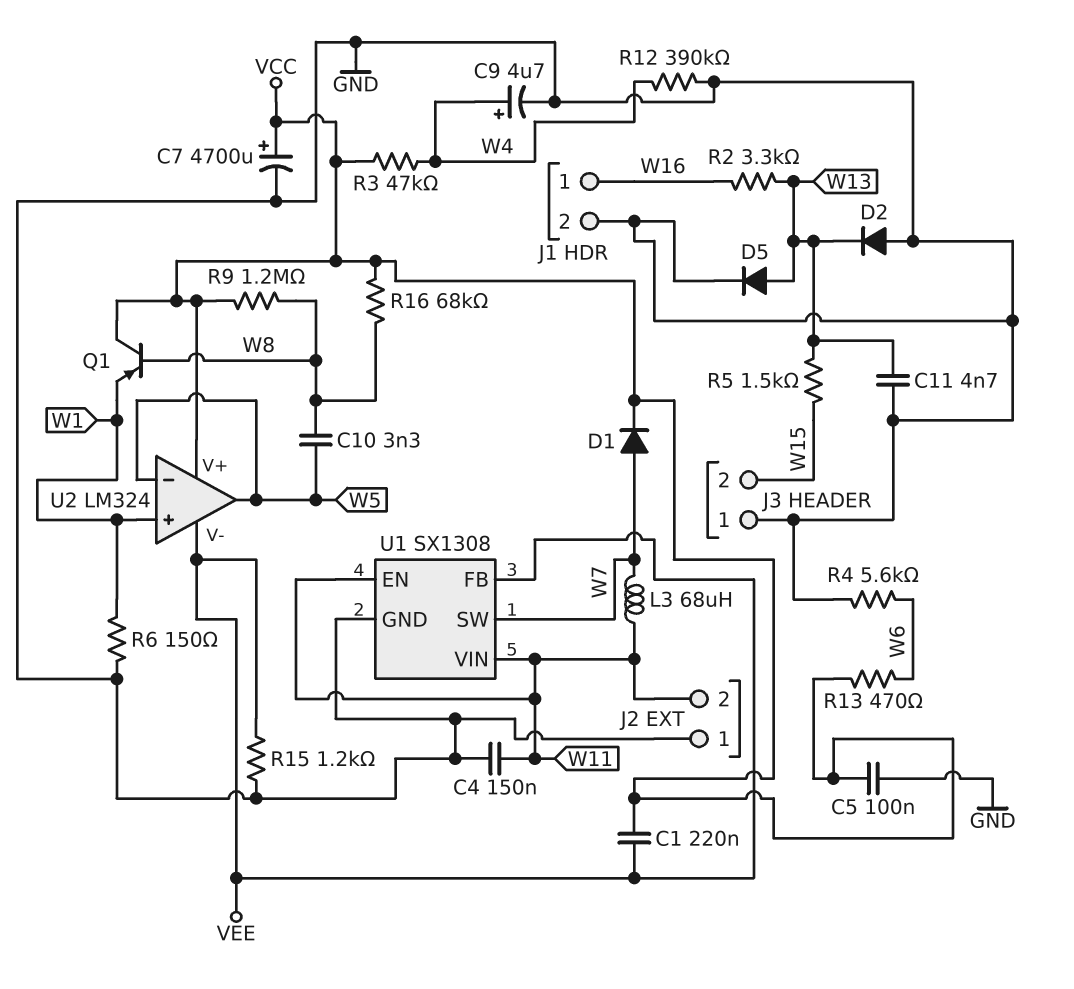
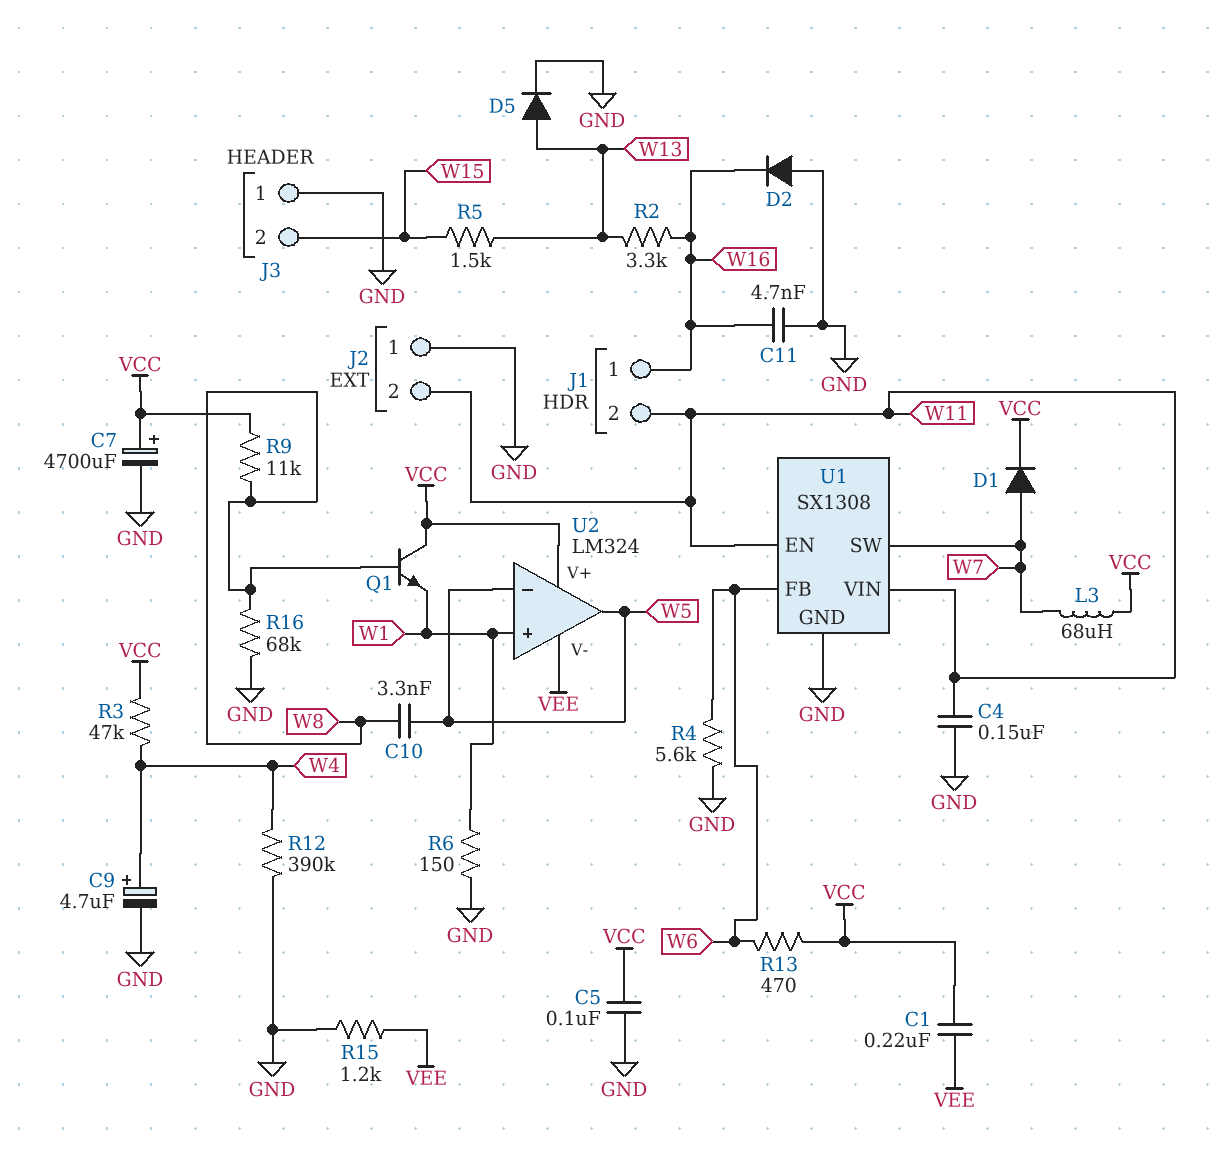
C11: 4.7nF (GND, W13) -> 4.7nF (GND, W16)
D2: diode (A GND, K W13) -> diode (A GND, K W16)
J1 pin 2: GND -> W11
L3: 68uH (W7, W11) -> 68uH (VCC, W7)
Q1: PNP (B W8, C VCC, E W1) -> NPN (B W8, C VCC, E W1)
R9: 1.2M (VCC, W8) -> 11k (VCC, W8)
R16: 68k (VCC, W8) -> 68k (GND, W8)
U1 pin FB: VEE -> W6

